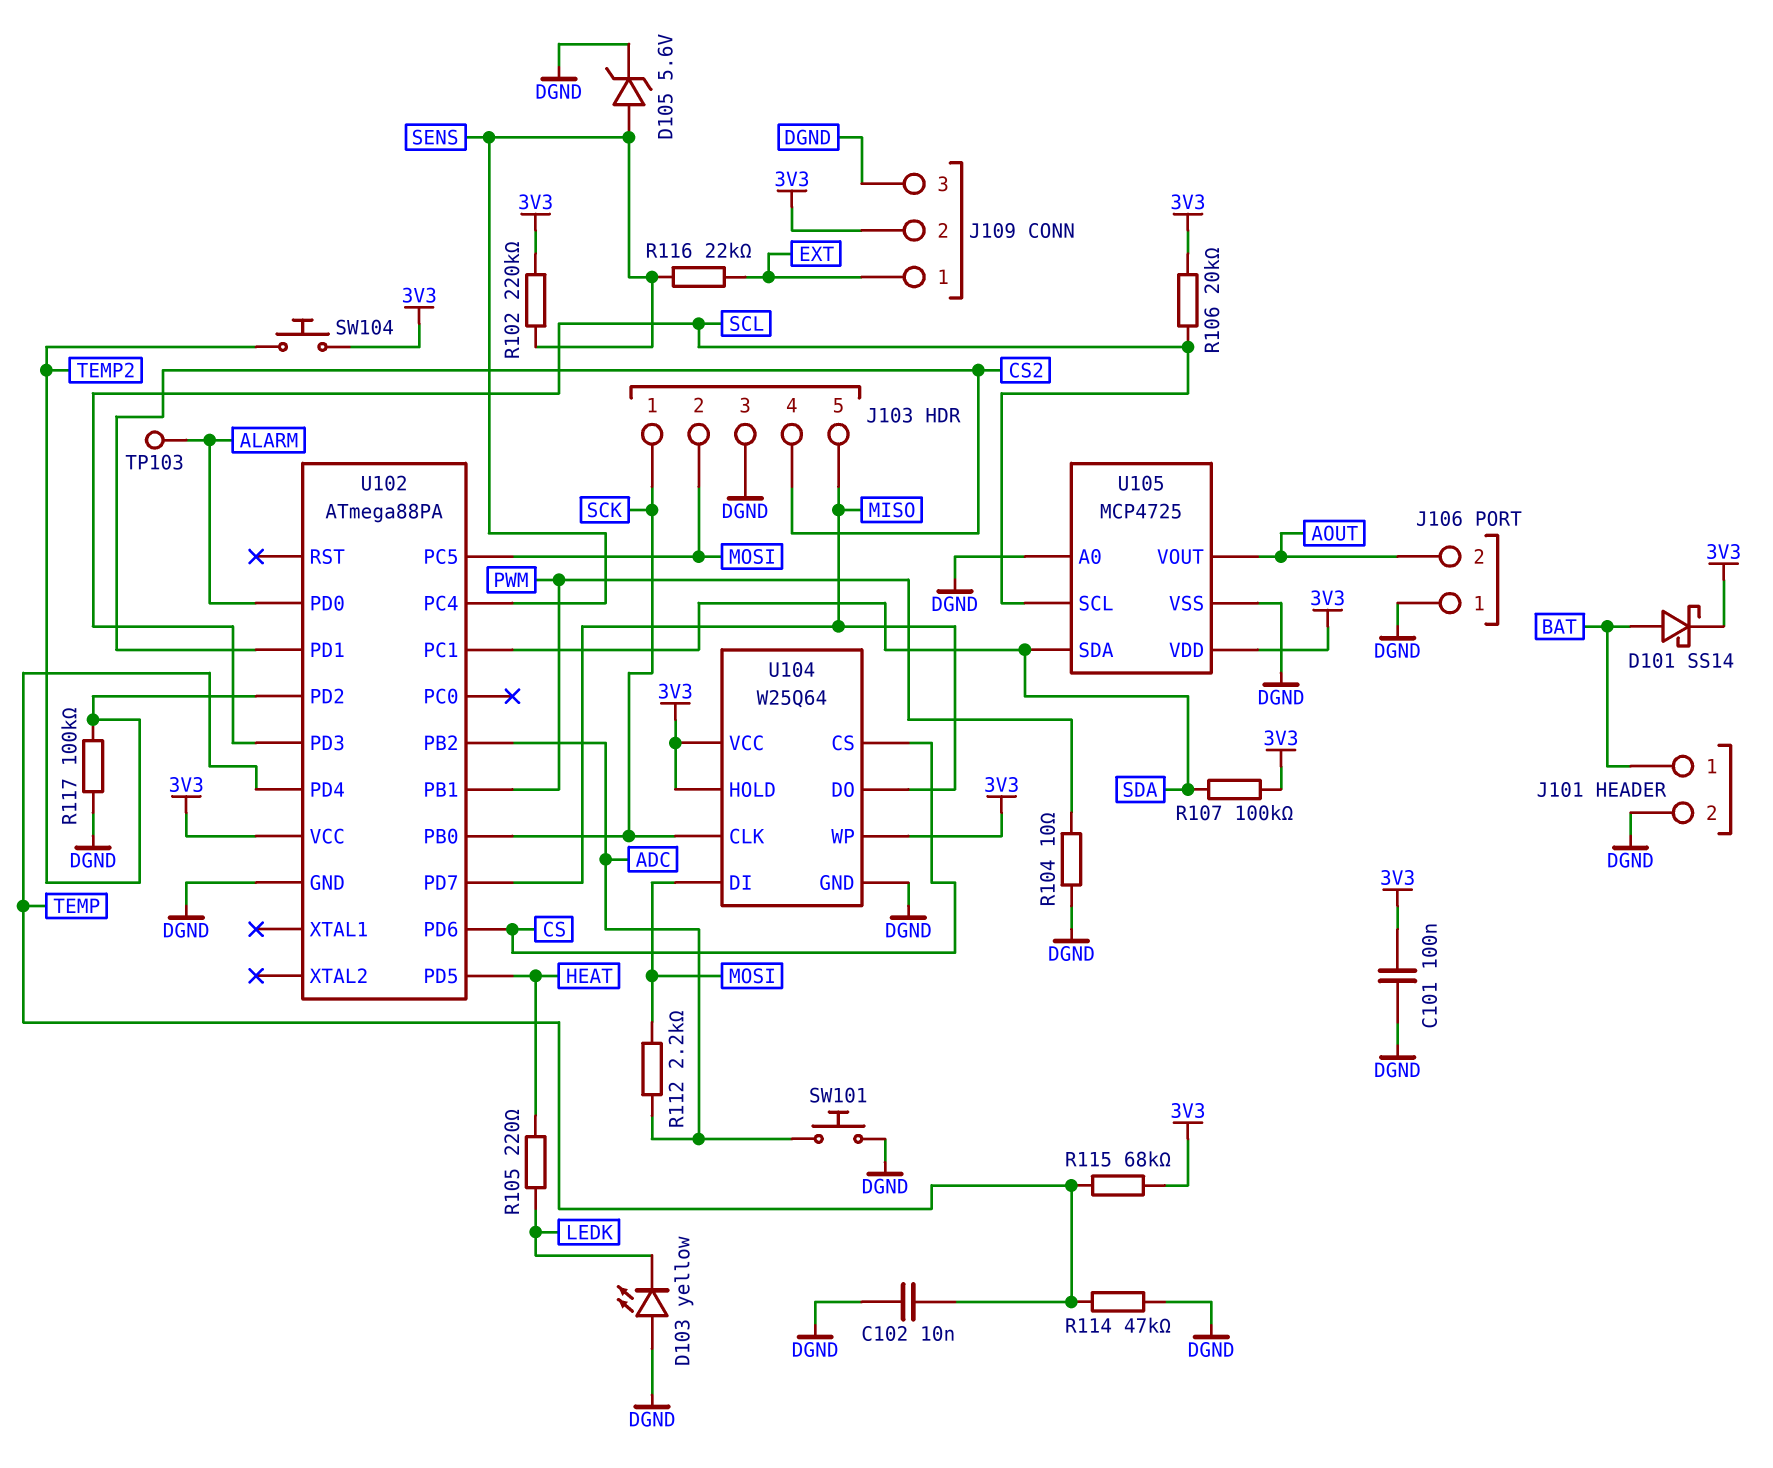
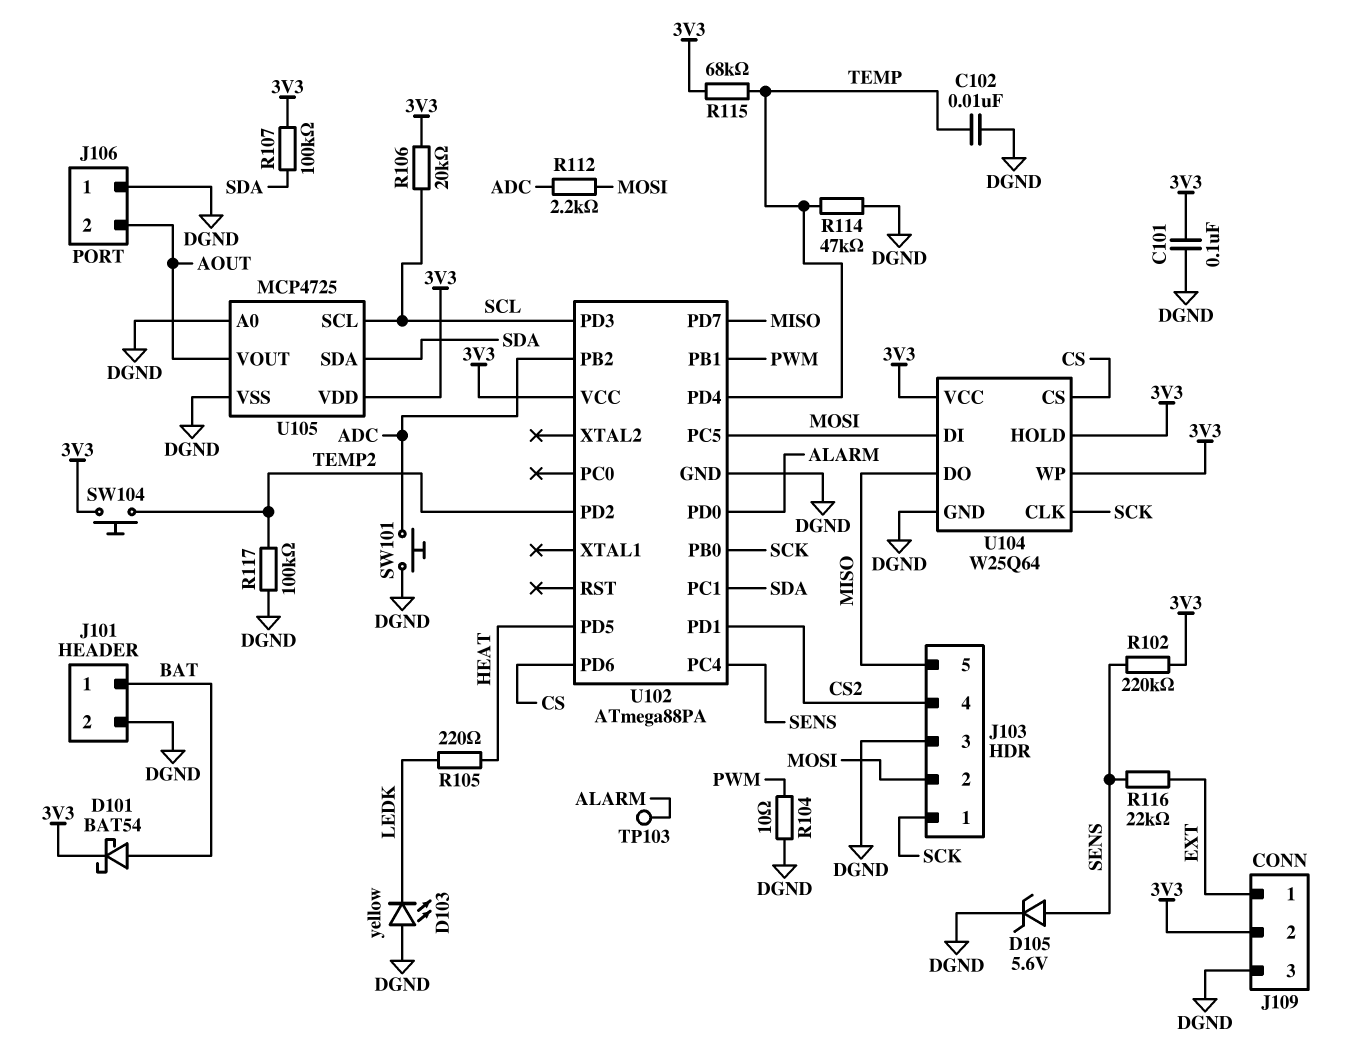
D101: schottky SS14 (A BAT, K 3V3) -> schottky BAT54 (A BAT, K 3V3)

